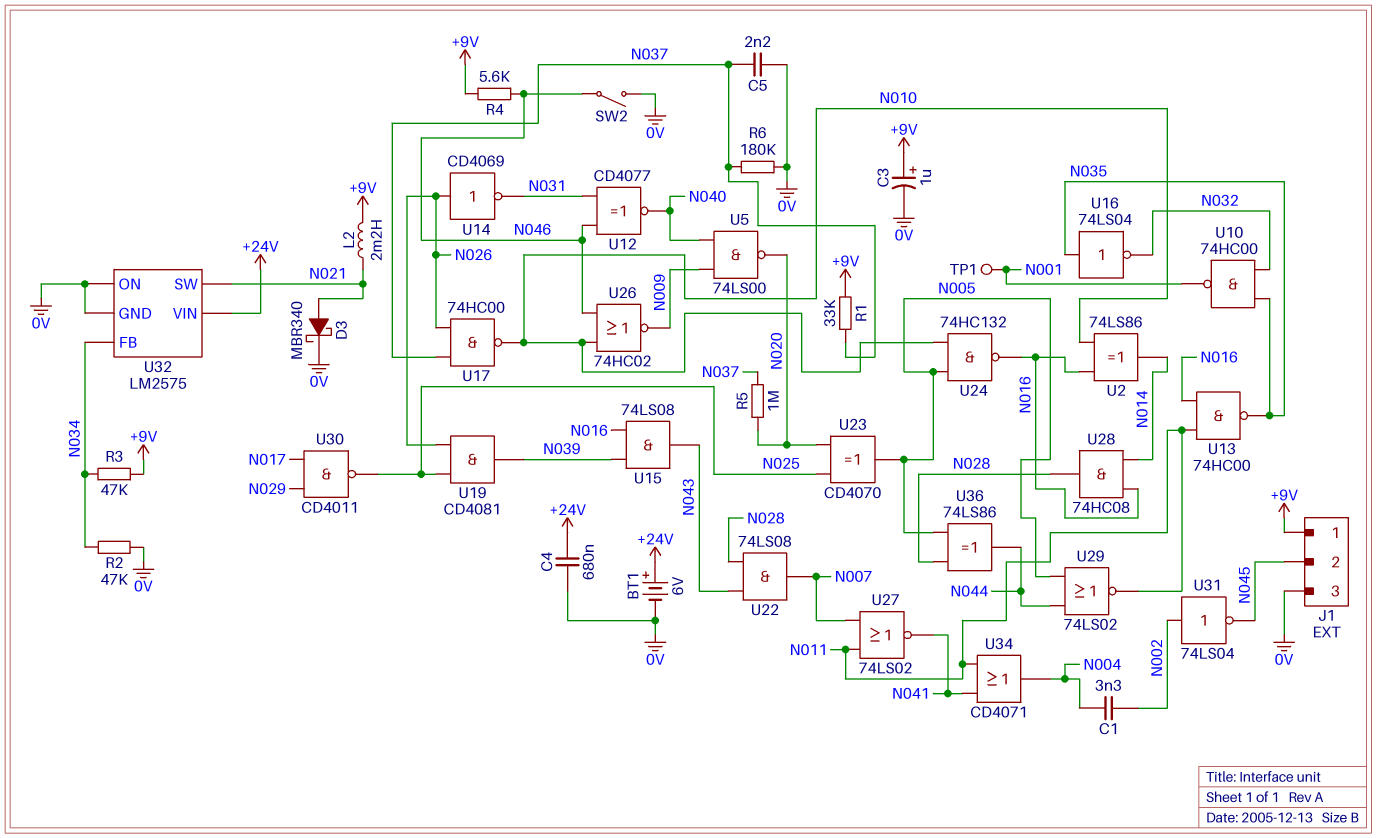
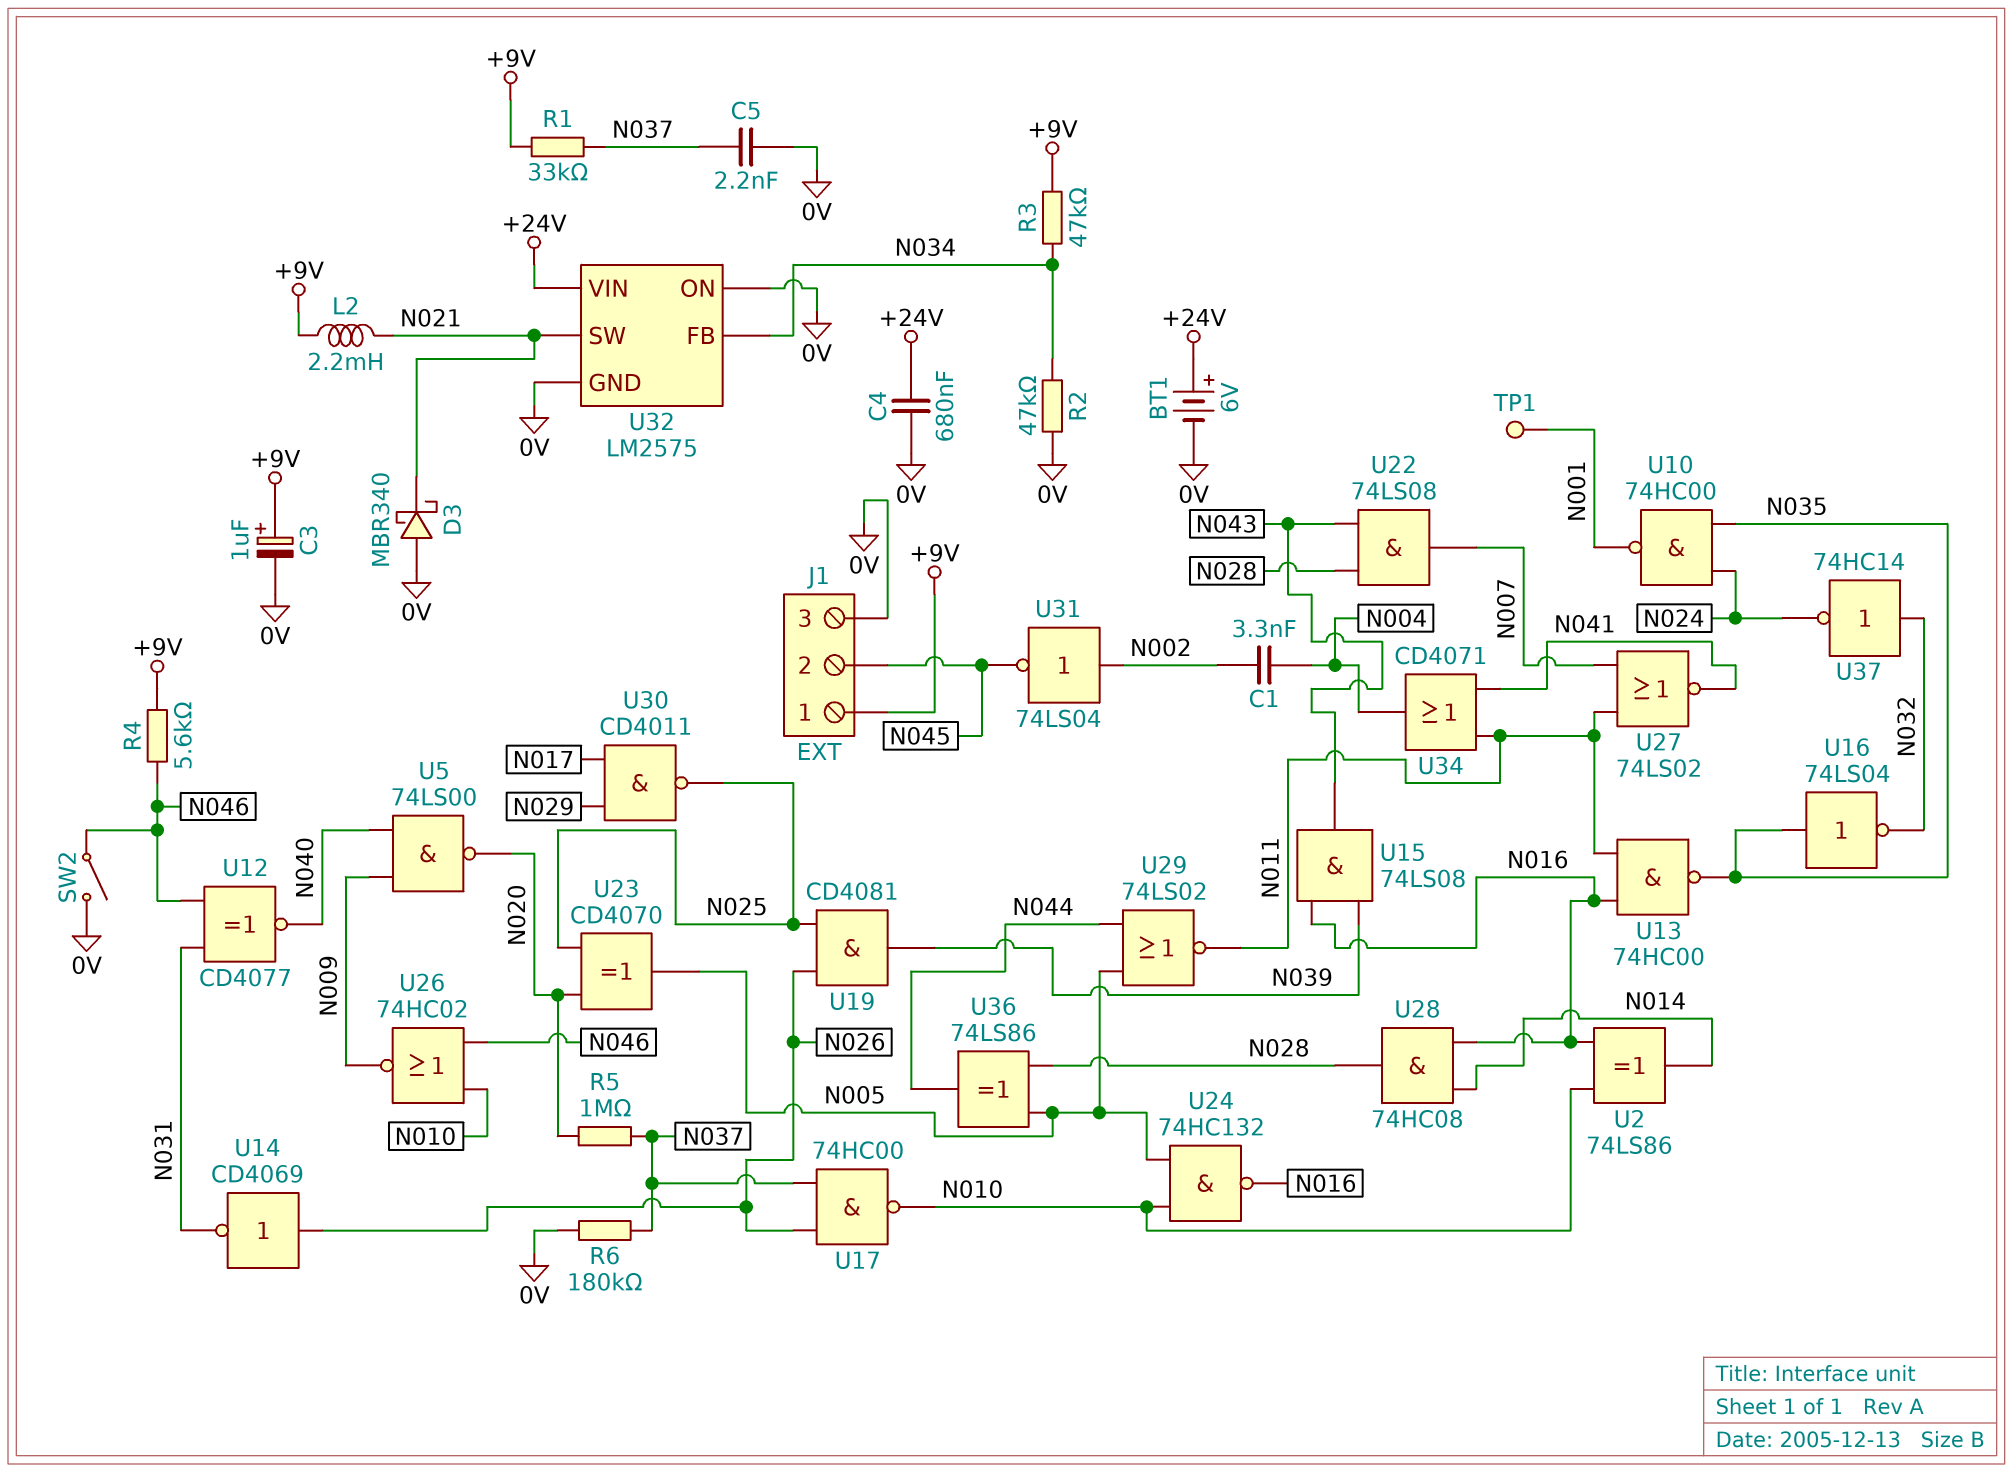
D3: schottky MBR340 (A N021, K 0V) -> schottky MBR340 (A 0V, K N021)
U10: NAND 74HC00 (in N032, in N035, out N001) -> NAND 74HC00 (in N024, in N035, out N001)
U37: none -> NOT 74HC14 (in N032, out N024)

